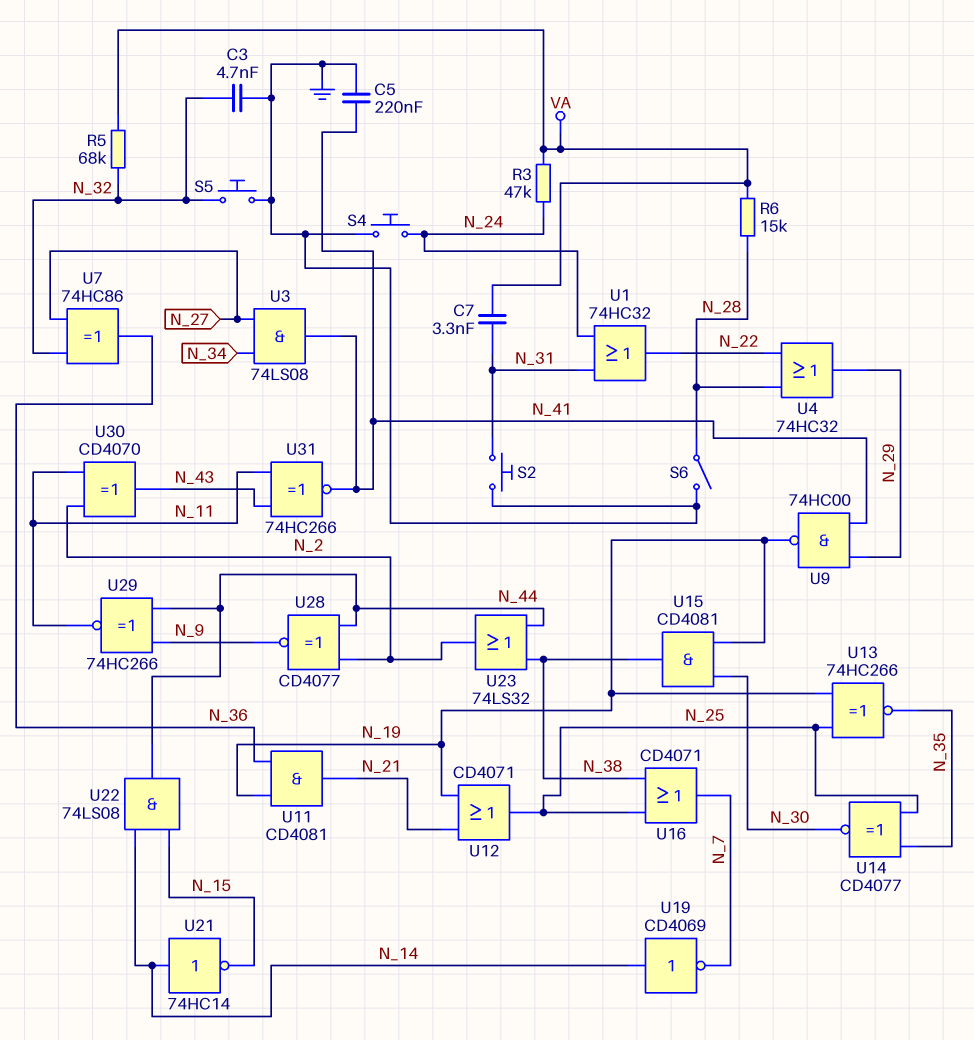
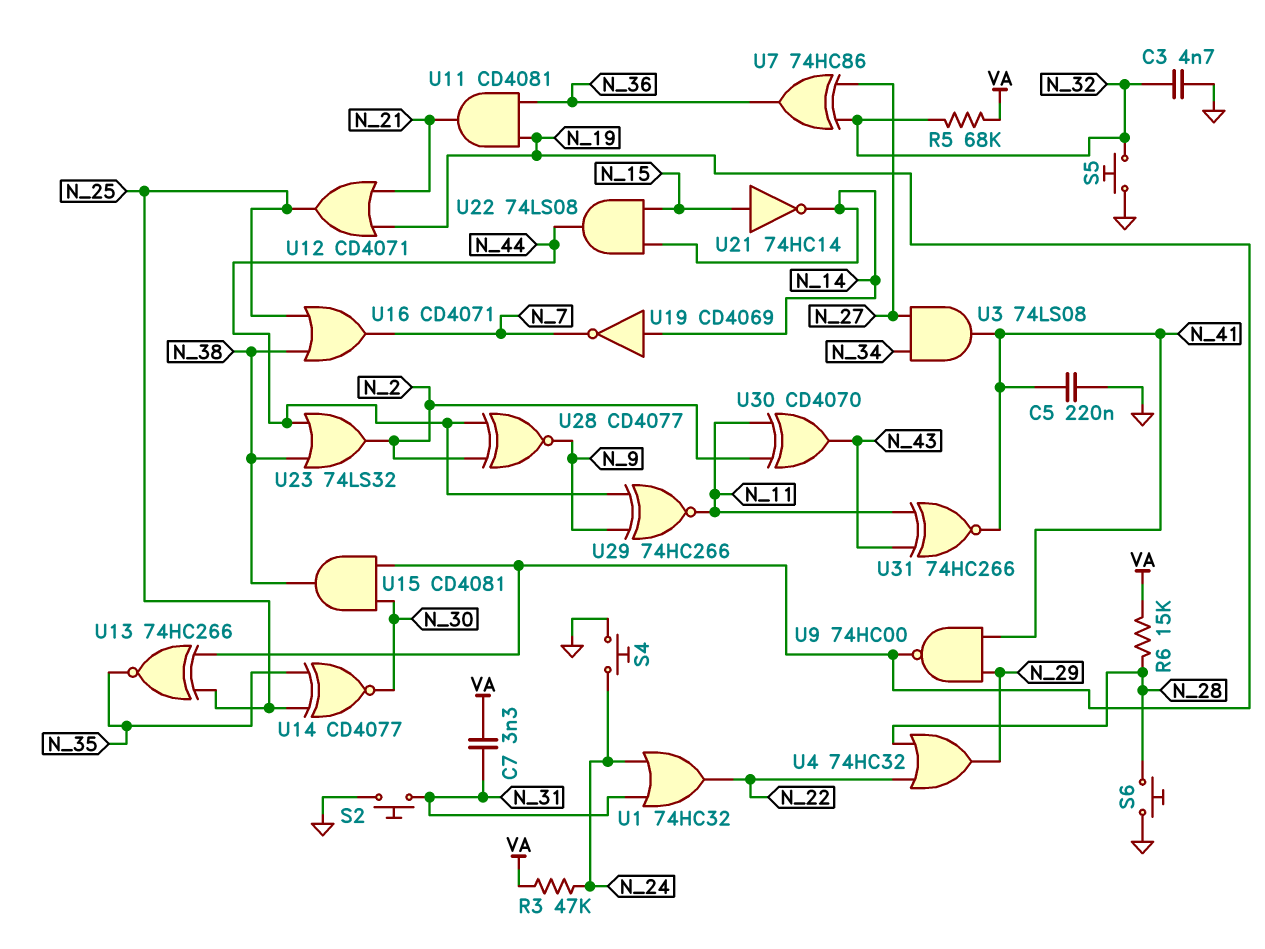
S6: switch (GND, N_28) -> button (GND, N_28)
U21: NOT 74HC14 (in N_14, out N_15) -> NOT 74HC14 (in N_15, out N_14)

